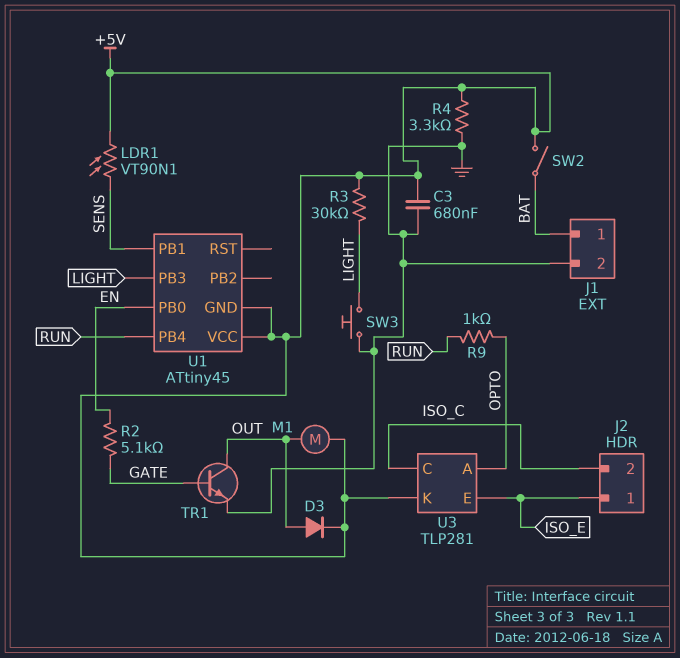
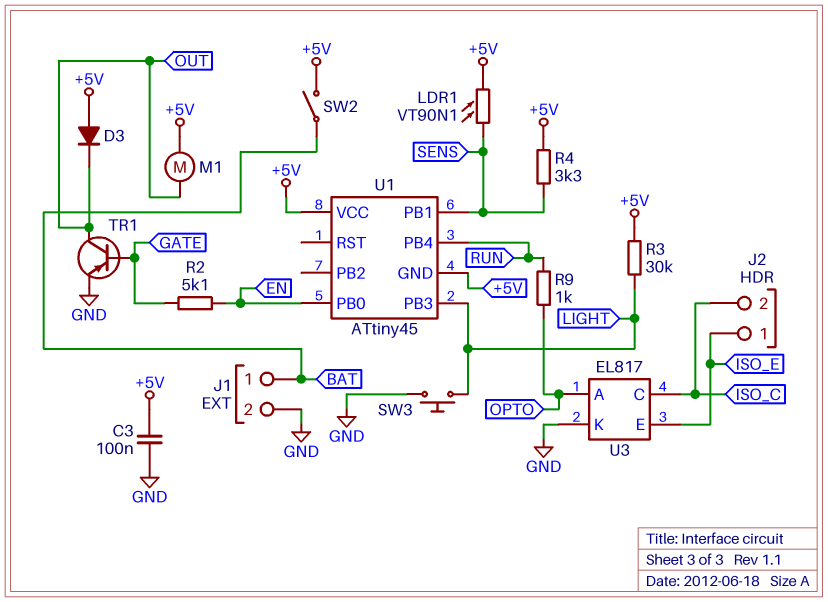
C3: 680nF (+5V, GND) -> 100nF (+5V, GND)
D3: diode (A OUT, K +5V) -> diode (A +5V, K OUT)
R4: 3.3k (+5V, GND) -> 3.3k (+5V, SENS)
TR1: NPN (B GATE, C OUT, E GND) -> PNP (B GATE, C OUT, E GND)
U3: TLP281 -> EL817
U3 pin K: +5V -> GND

